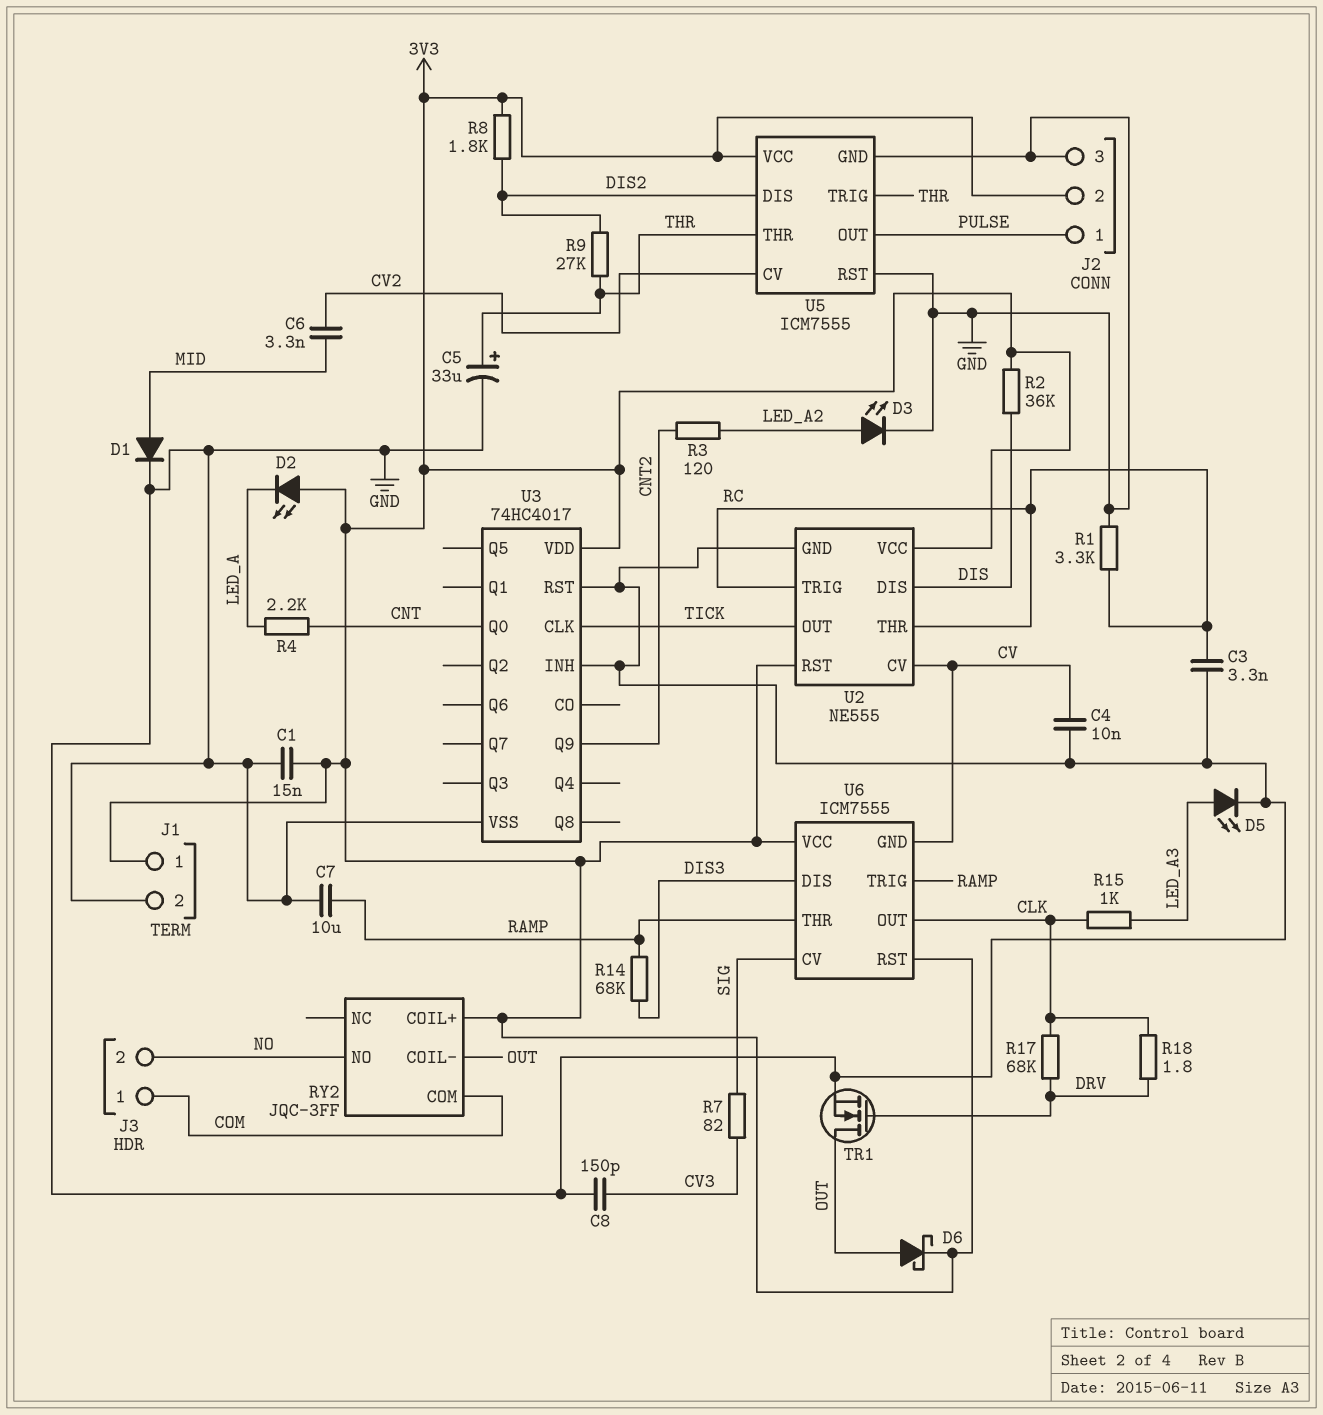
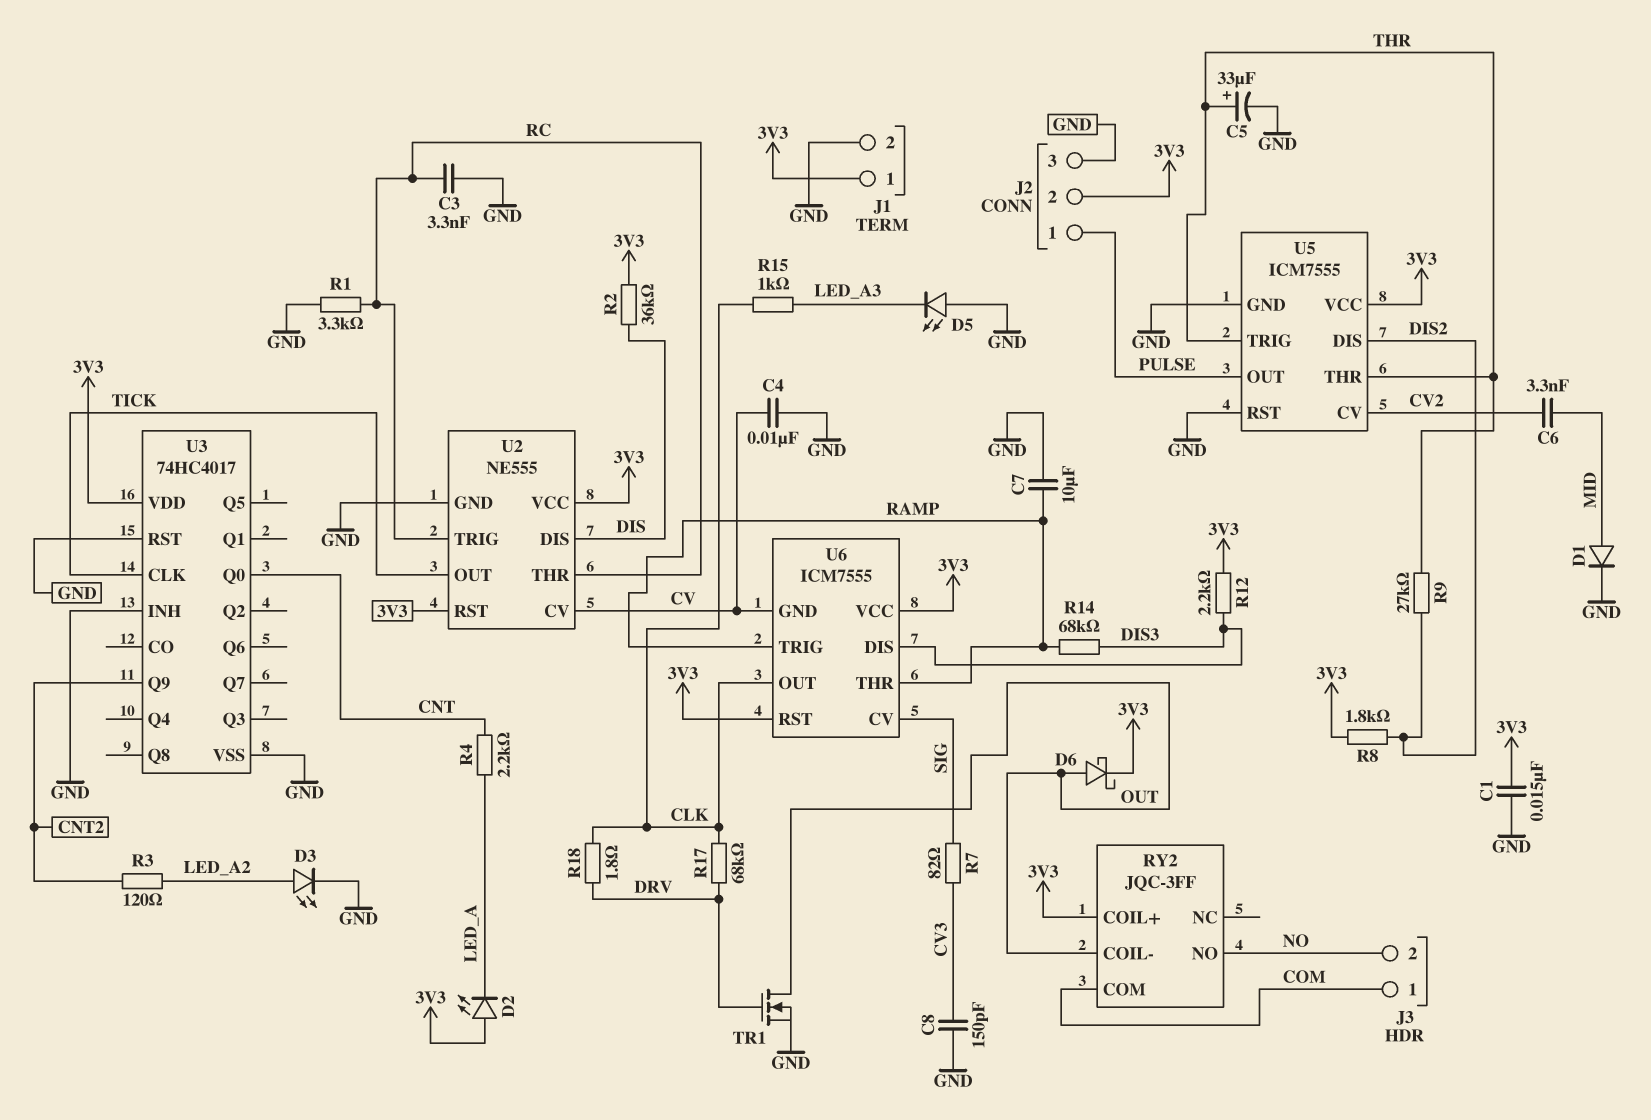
D5: LED (A LED_A3, K GND) -> LED (A GND, K LED_A3)
R12: none -> 2.2k (3V3, DIS3)

